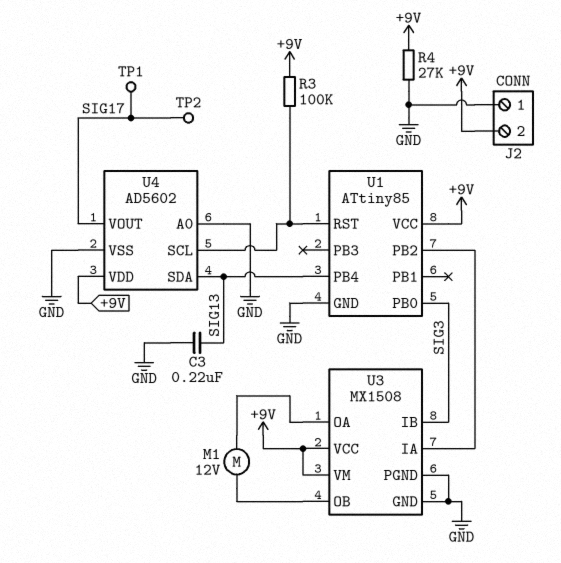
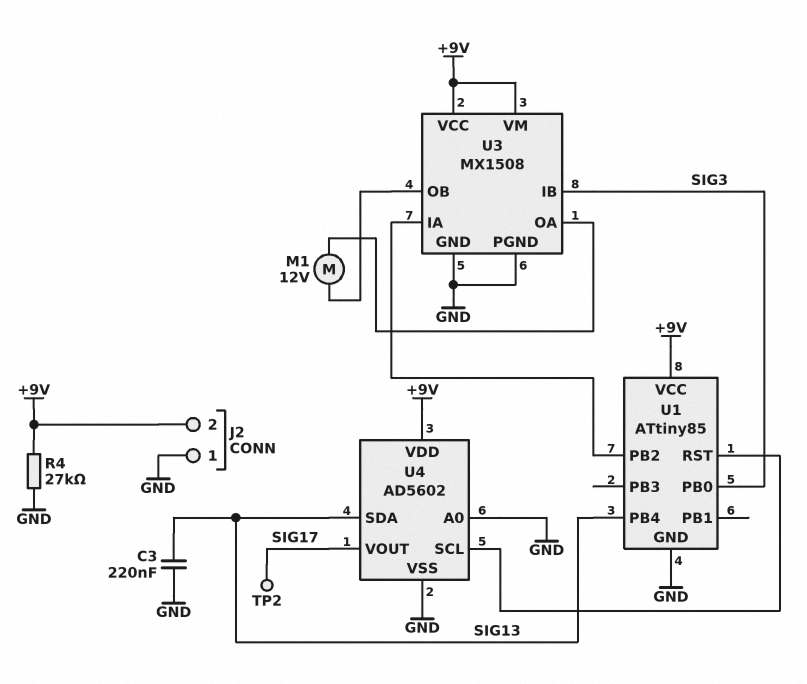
R3: 100k (+9V, U1/RST) -> none
TP1: test point (SIG17) -> none

